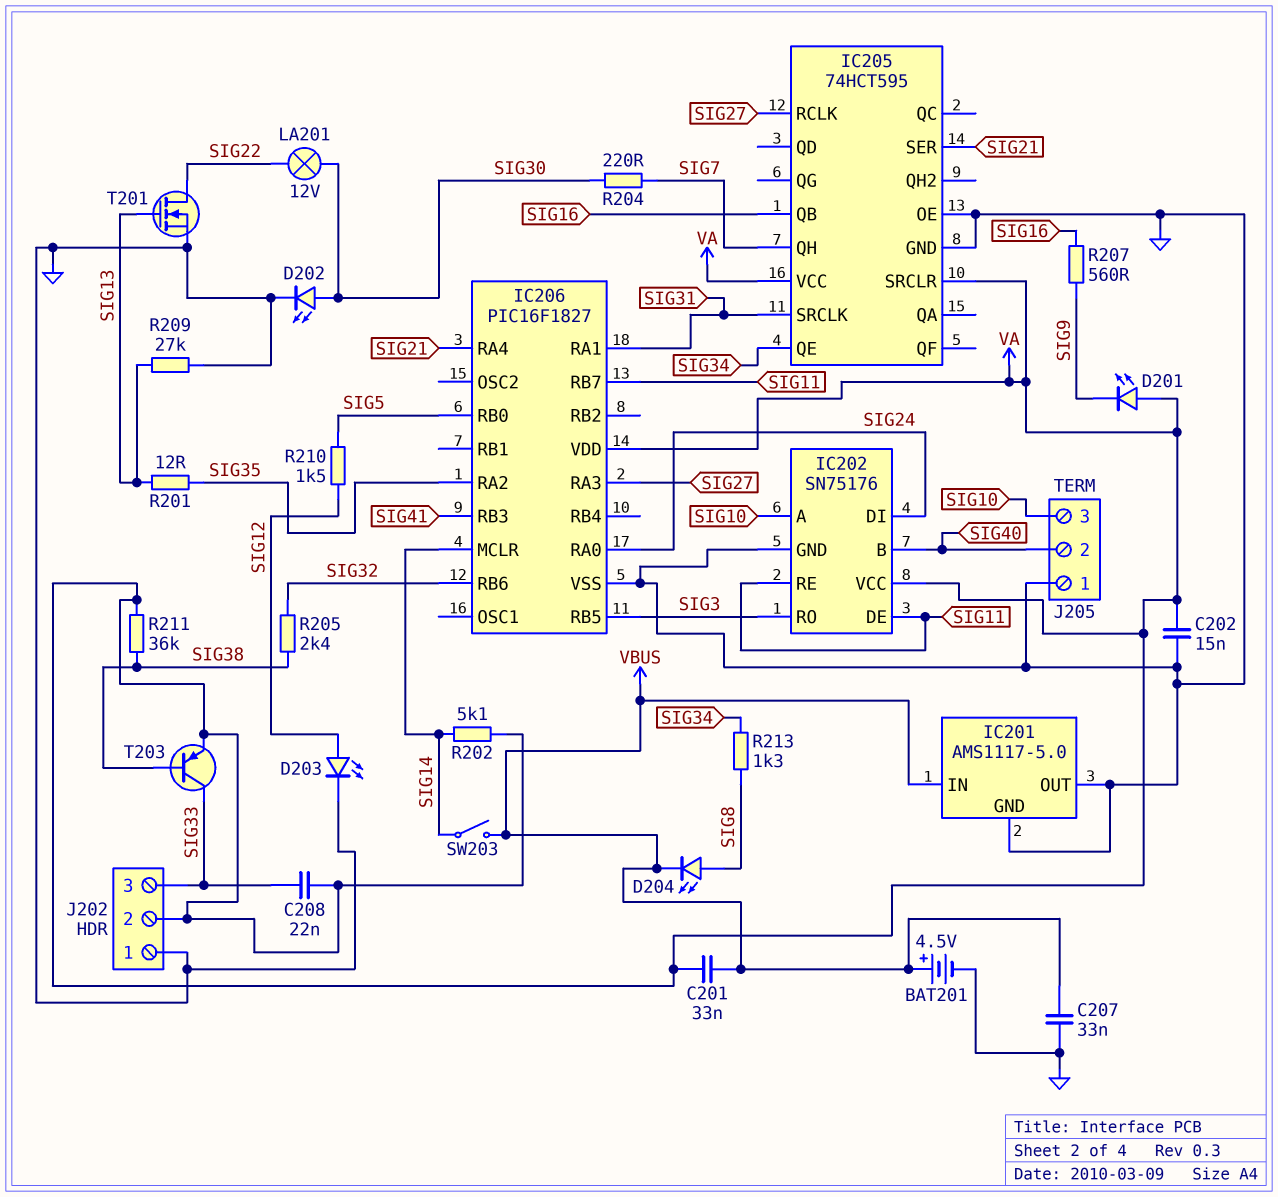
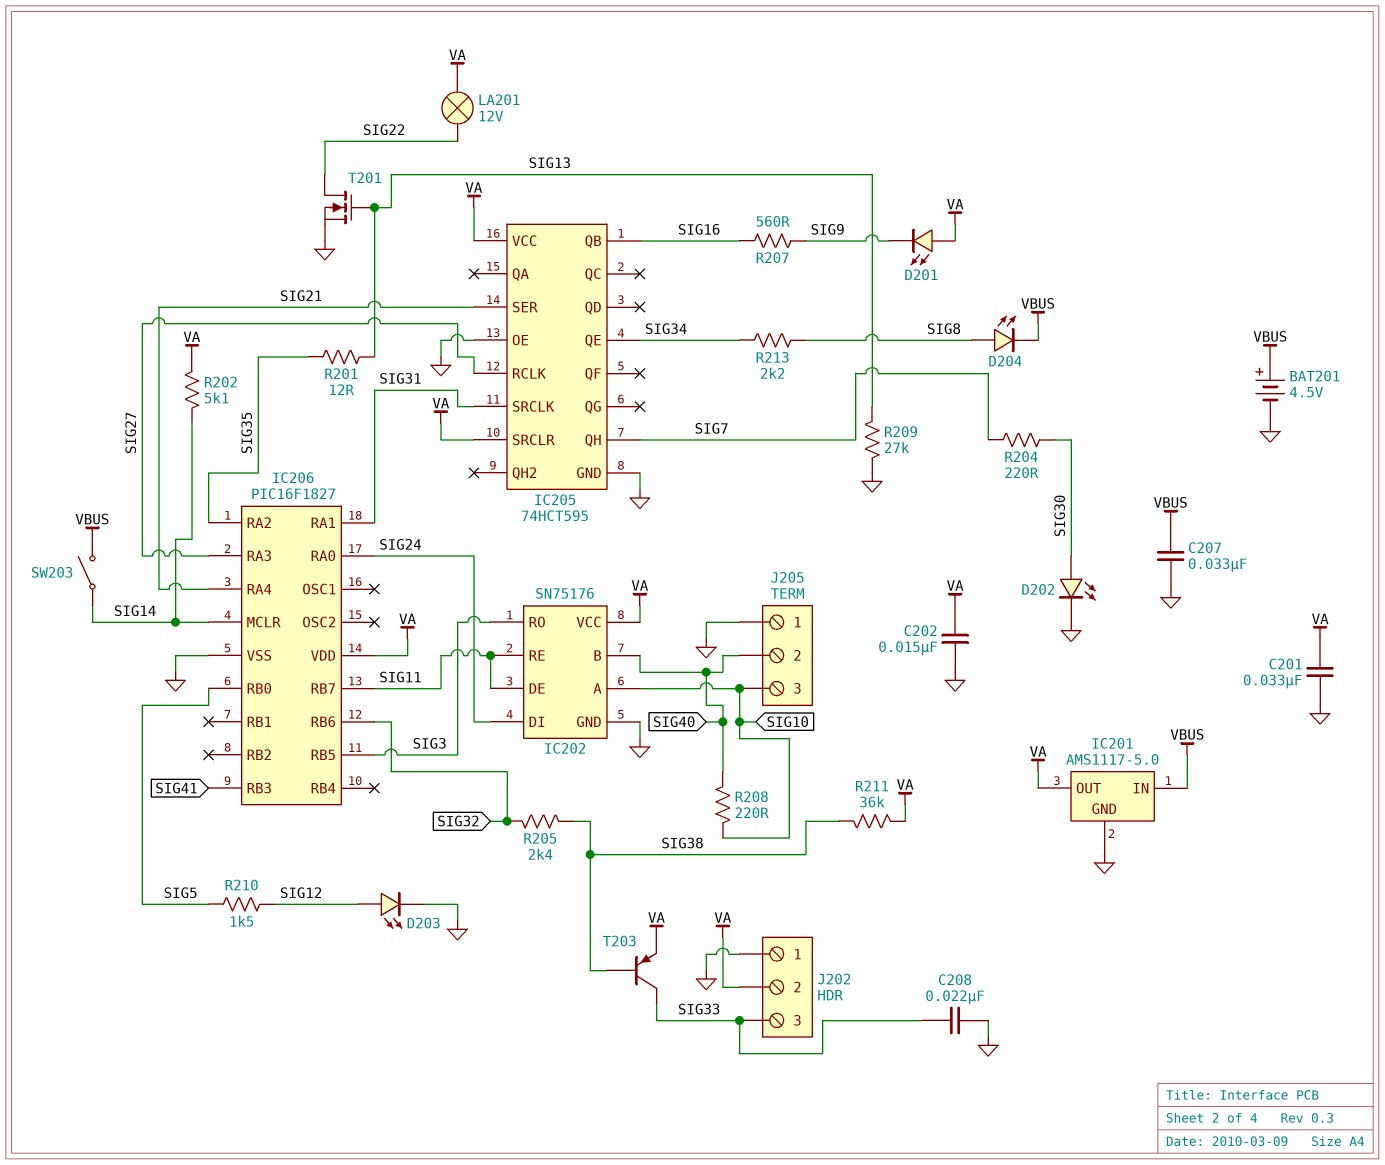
C201: 33nF (VA, VBUS) -> 33nF (GND, VA)
C208: 22nF (SIG33, VA) -> 22nF (GND, SIG33)
IC201 pin OUT: GND -> VA
LA201: lamp 12V (SIG22, SIG30) -> lamp 12V (SIG22, VA)
R208: none -> 220 (SIG10, SIG40)
R213: 1.3k (SIG8, SIG34) -> 2.2k (SIG8, SIG34)

